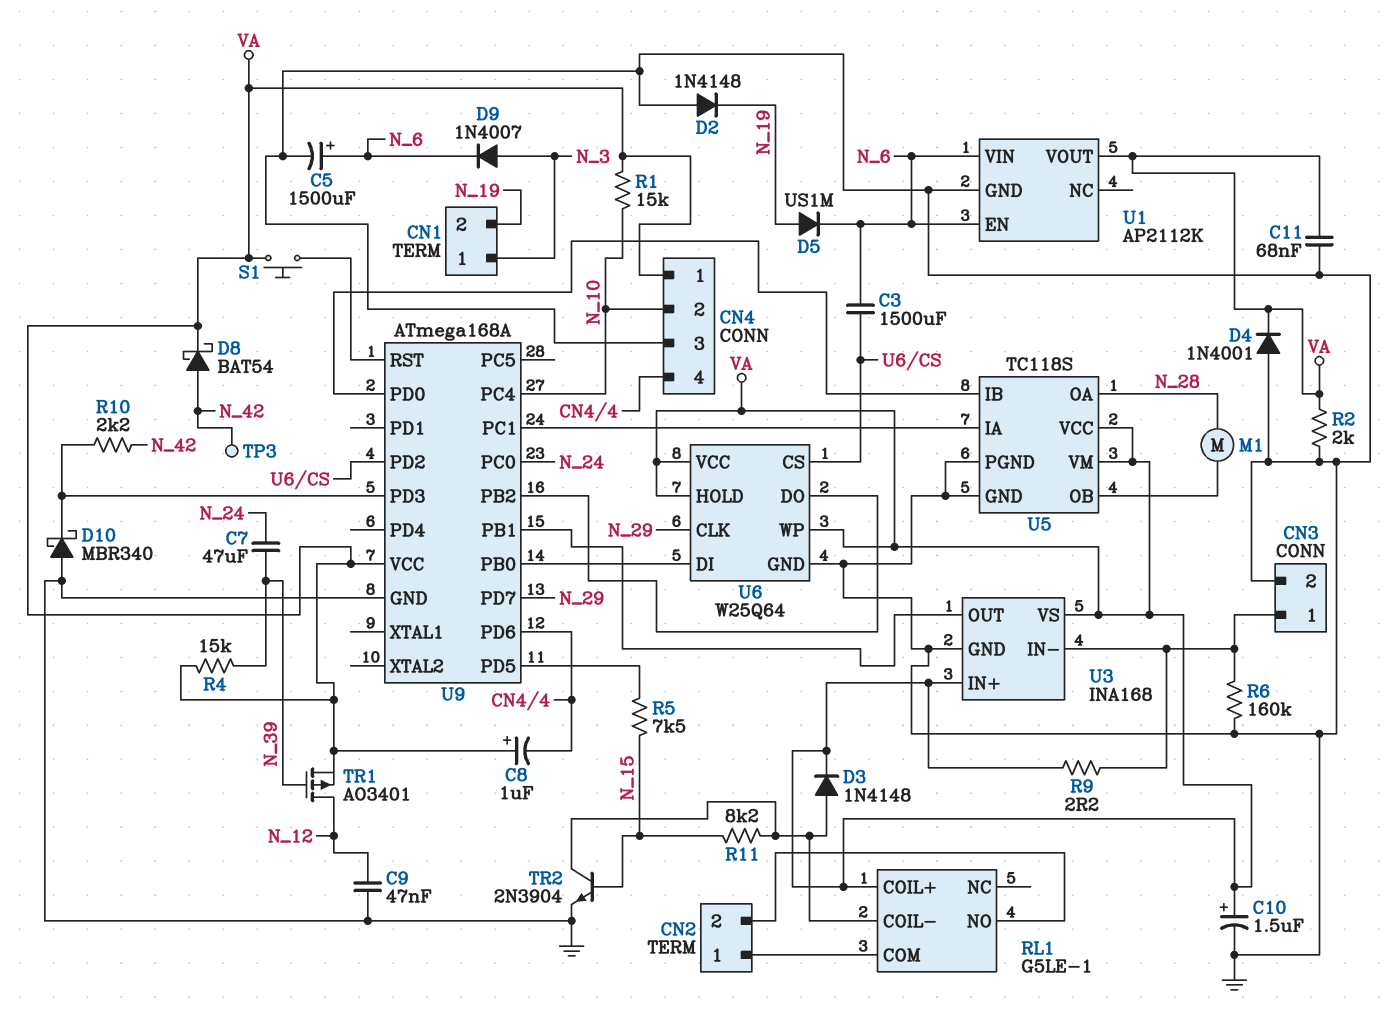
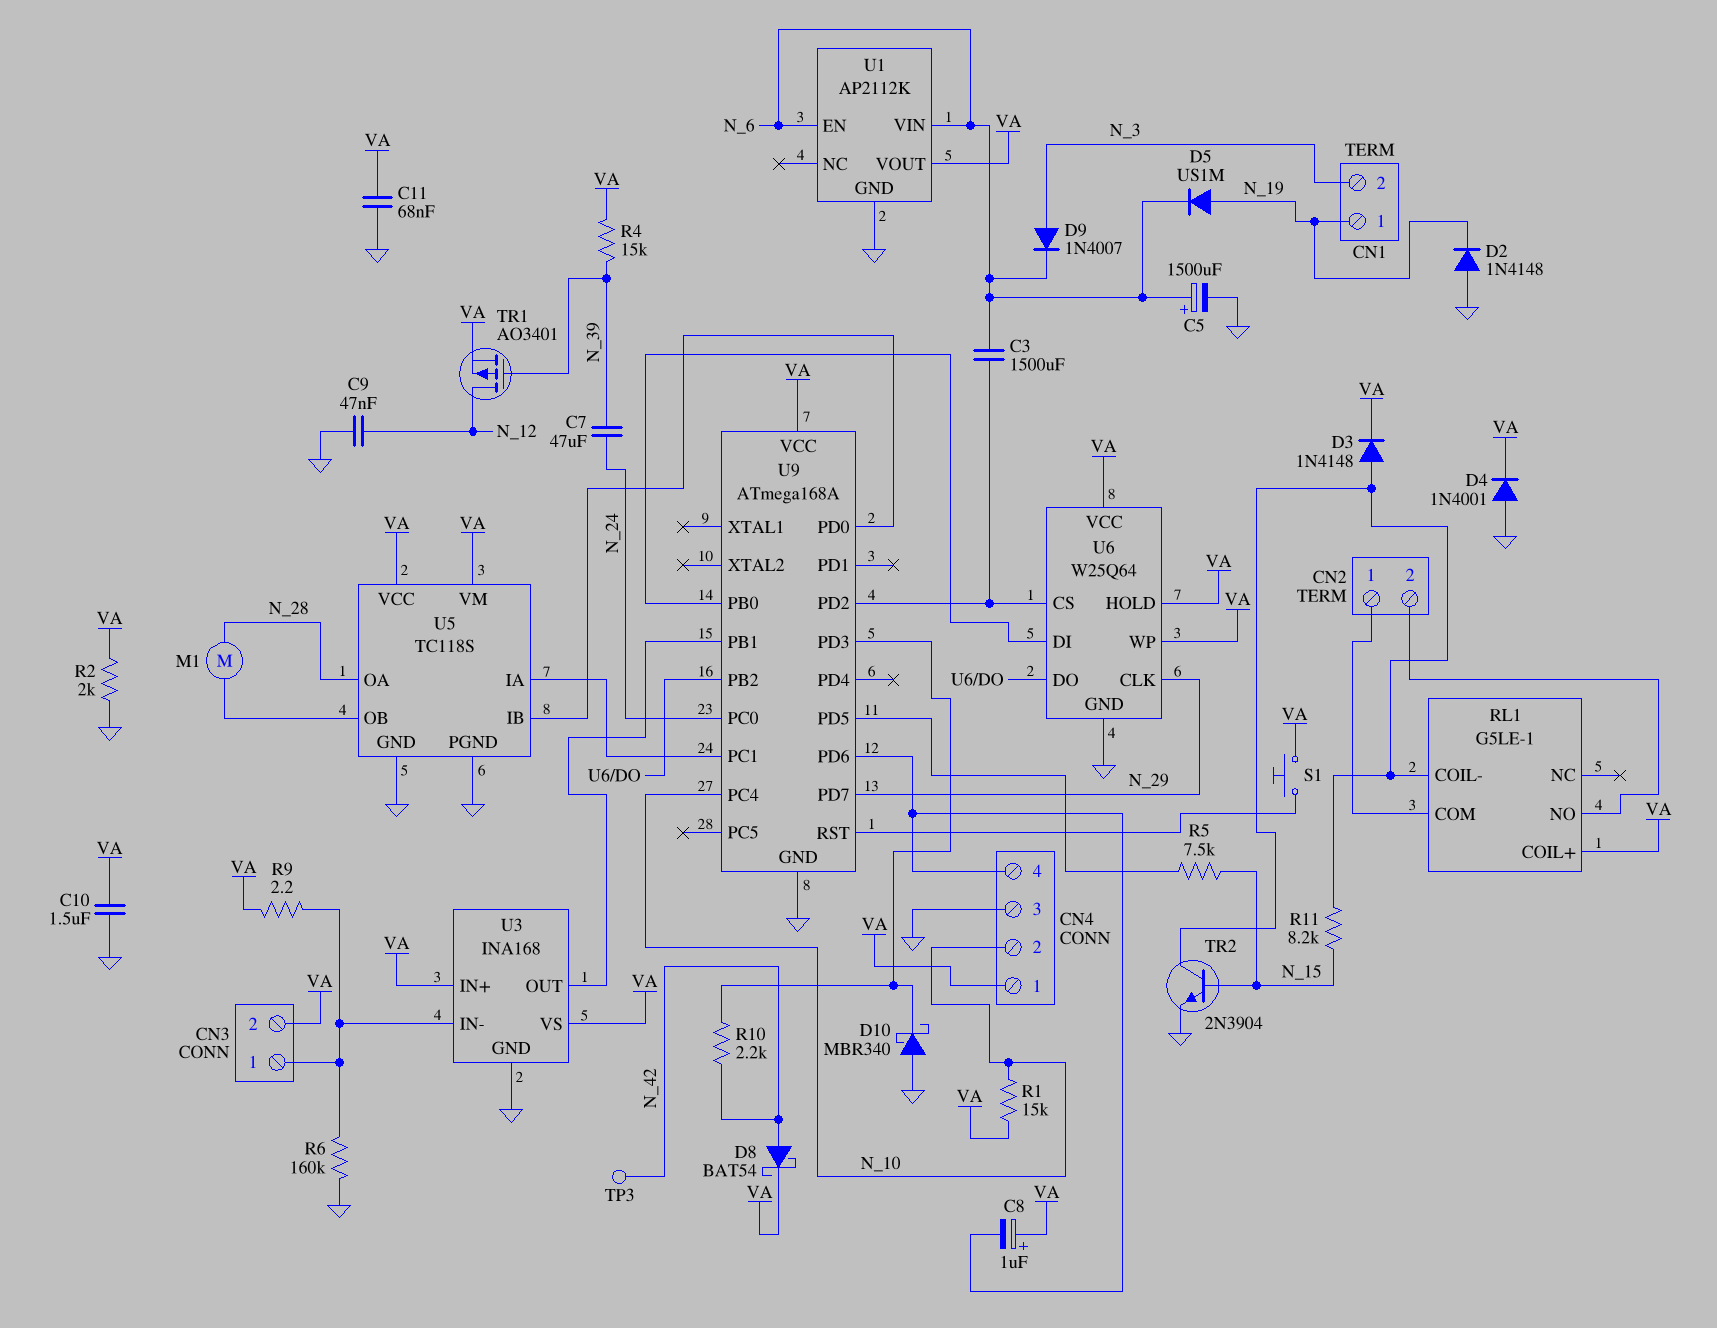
C10: 1.5uF (plus VA, minus GND) -> 1.5uF (GND, VA)
CN1 pin 1: N_3 -> N_19
CN1 pin 2: N_19 -> N_3
CN3 pin 2: GND -> VA

